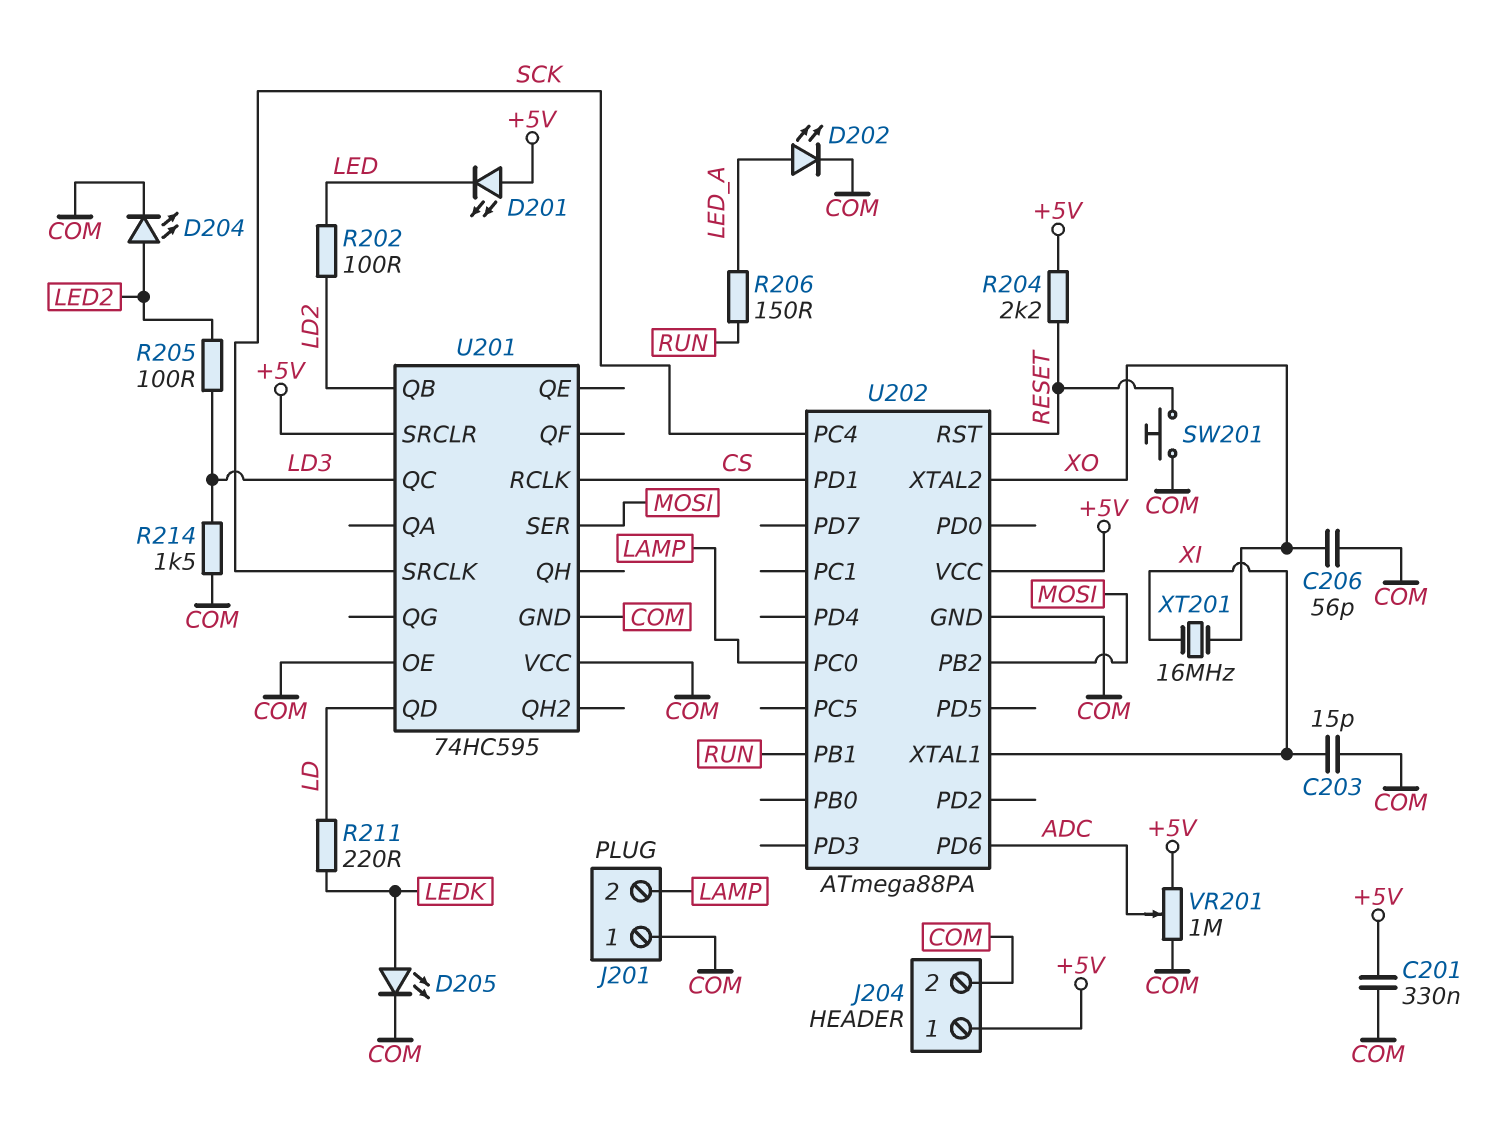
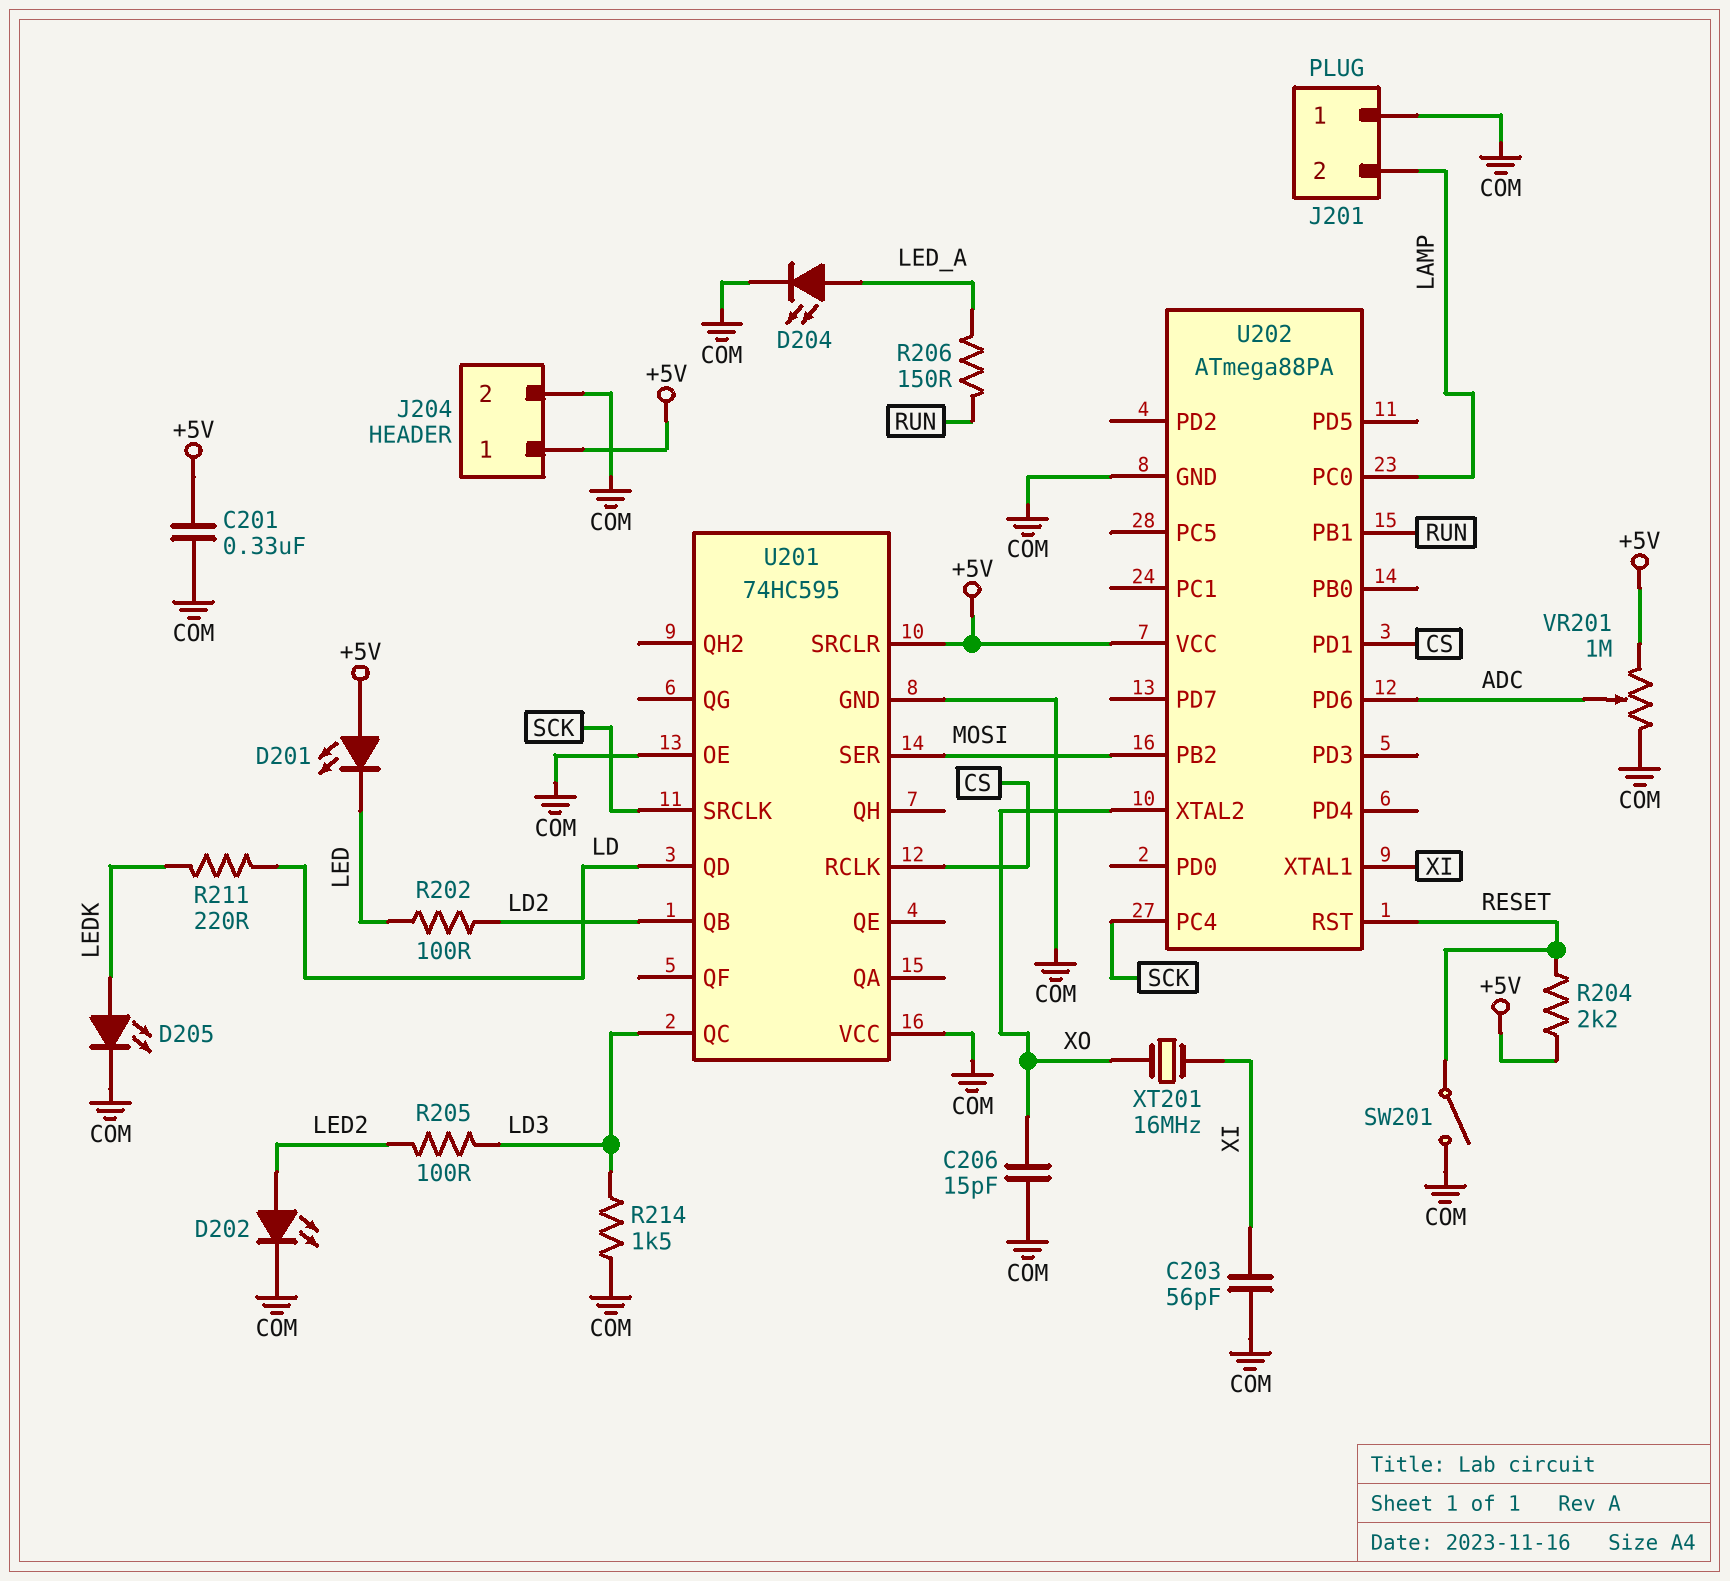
C203: 15pF (COM, XI) -> 56pF (COM, XI)
C206: 56pF (COM, XO) -> 15pF (COM, XO)
D202: LED (A LED_A, K COM) -> LED (A LED2, K COM)
D204: LED (A LED2, K COM) -> LED (A LED_A, K COM)
SW201: button (COM, RESET) -> switch (COM, RESET)

